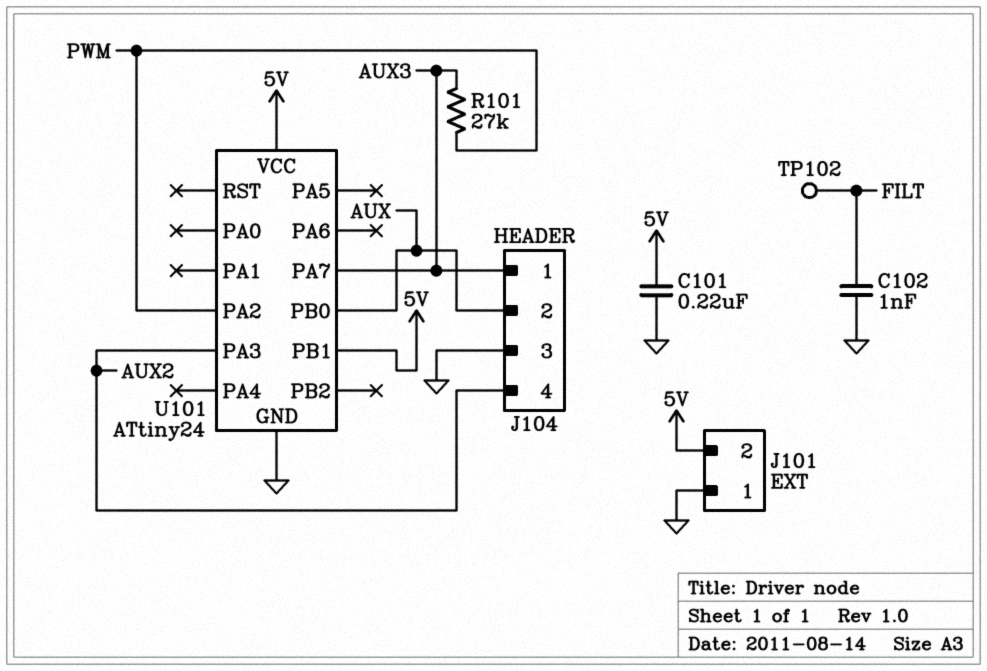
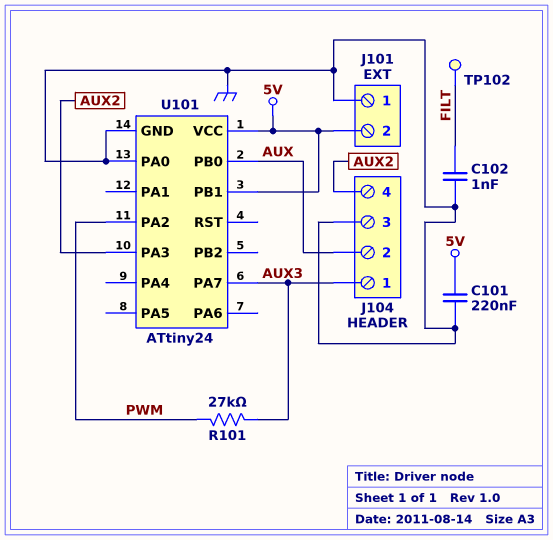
U101 pin PA0: none -> GND

